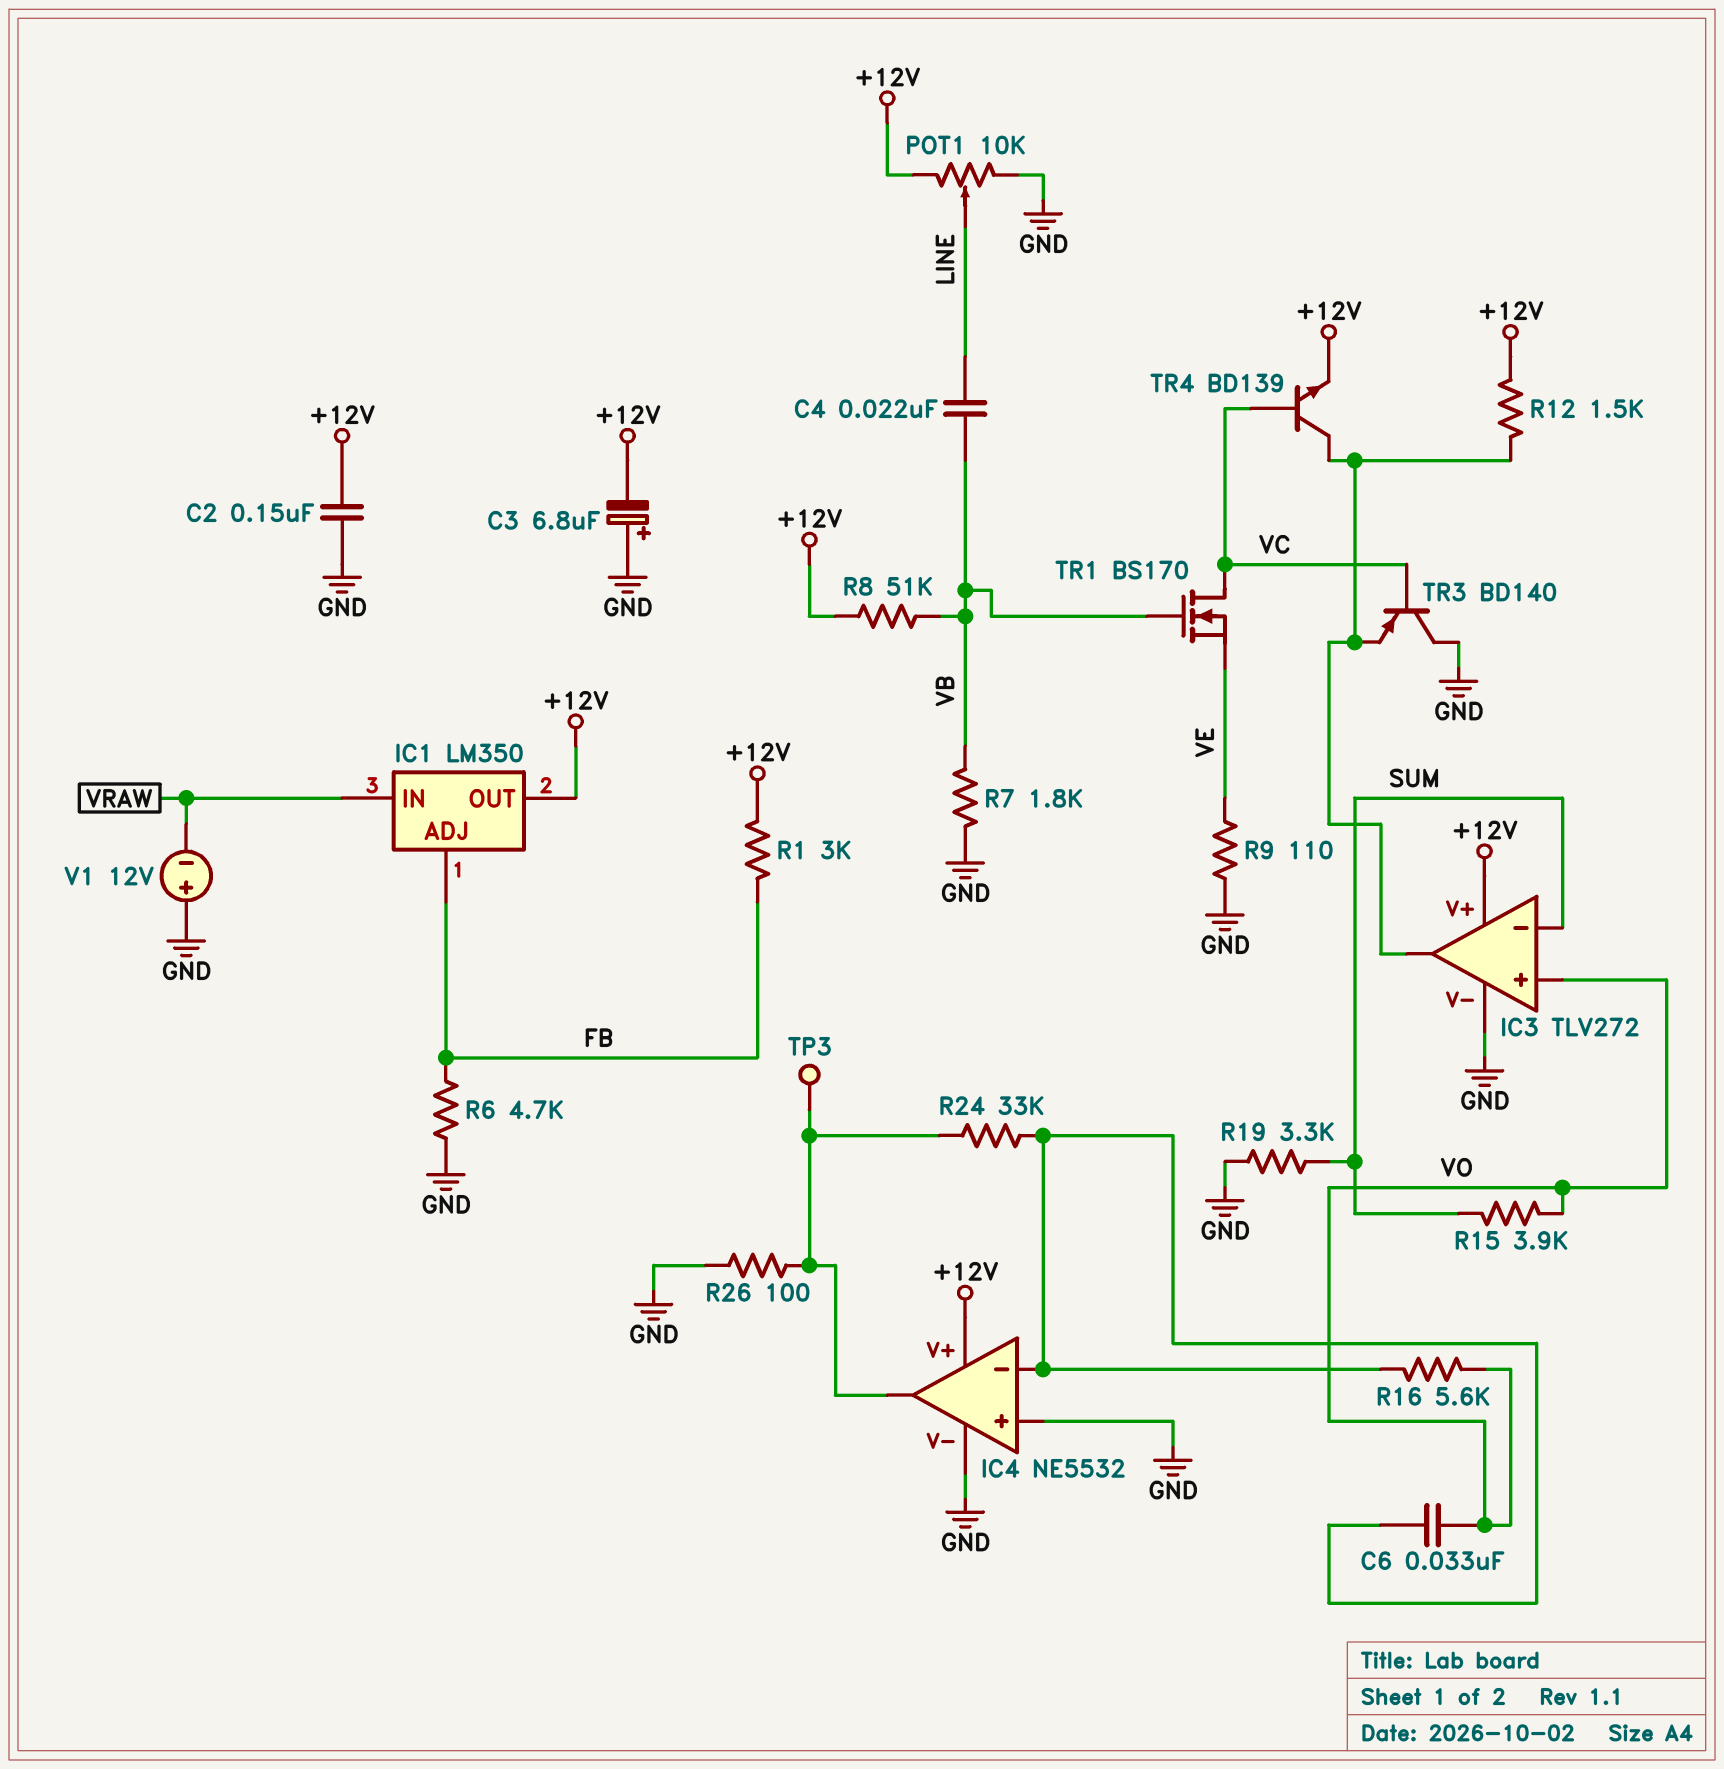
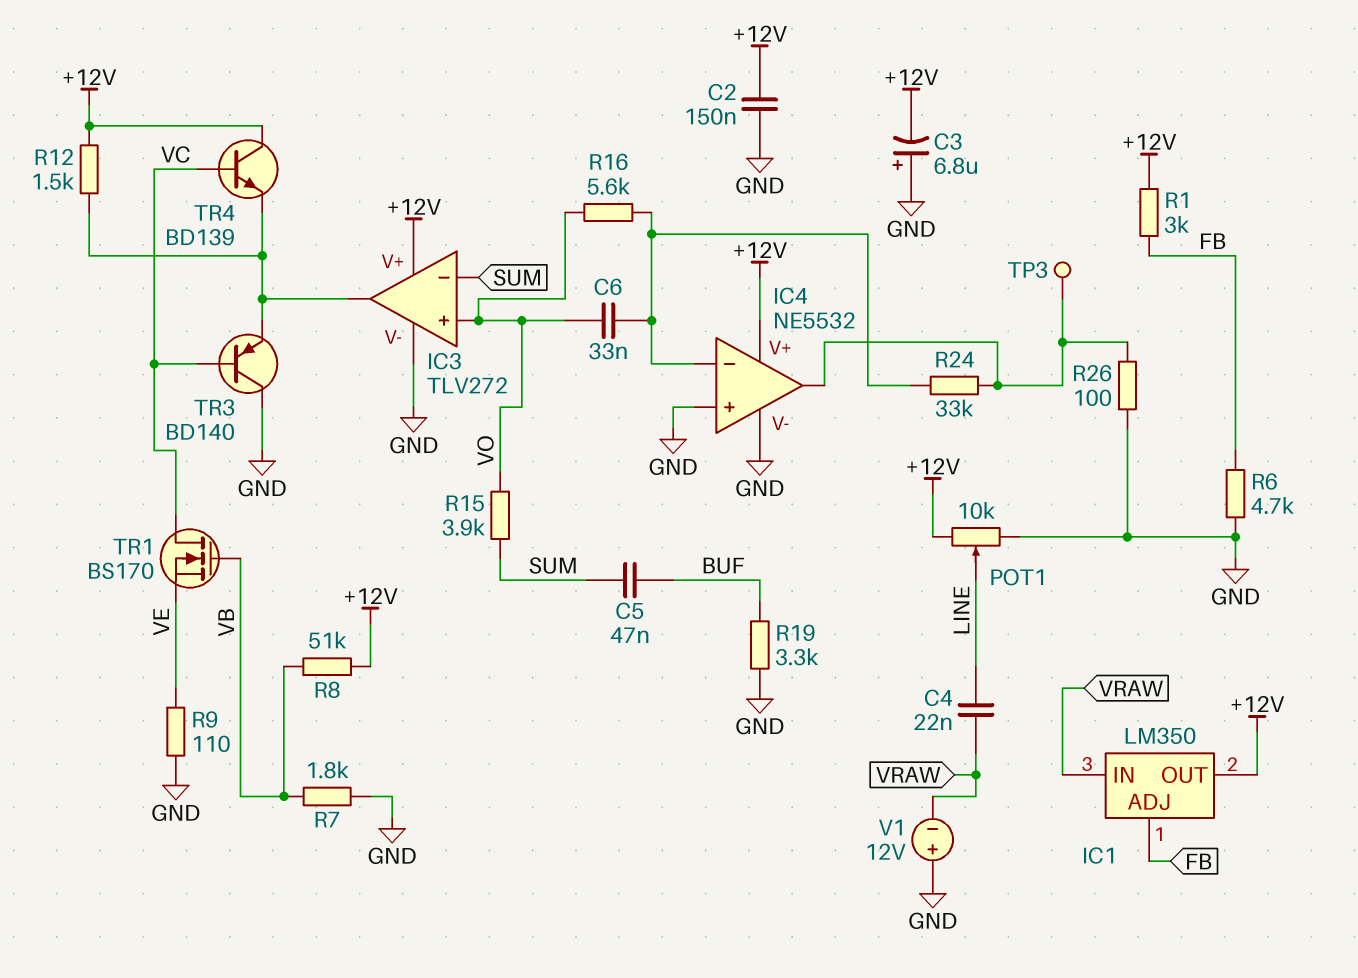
C4: 22nF (LINE, VB) -> 22nF (LINE, VRAW)
C5: none -> 47nF (BUF, SUM)
R19: 3.3k (GND, SUM) -> 3.3k (BUF, GND)
TR4: NPN BD139 (B VC, C IC3/out, E +12V) -> NPN BD139 (B VC, C +12V, E IC3/out)

